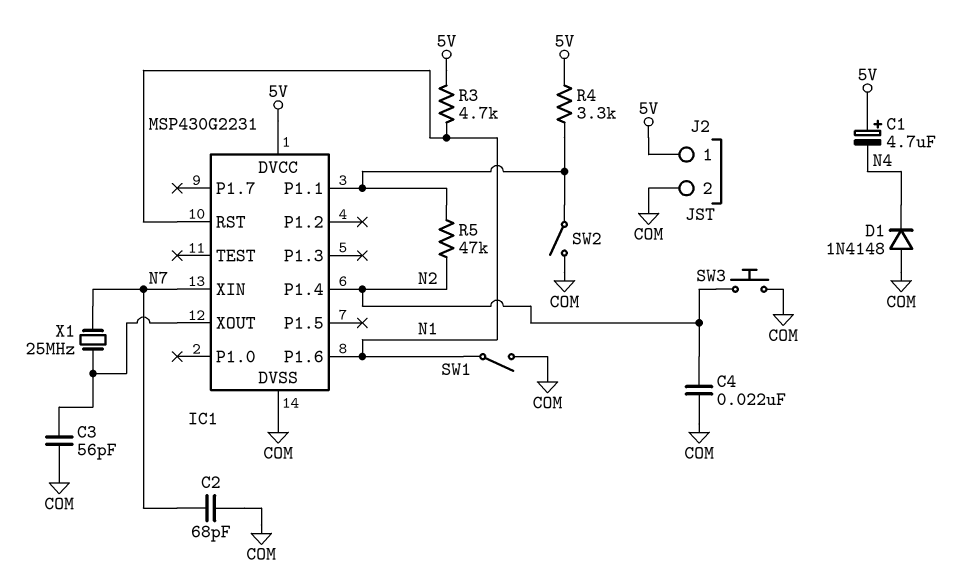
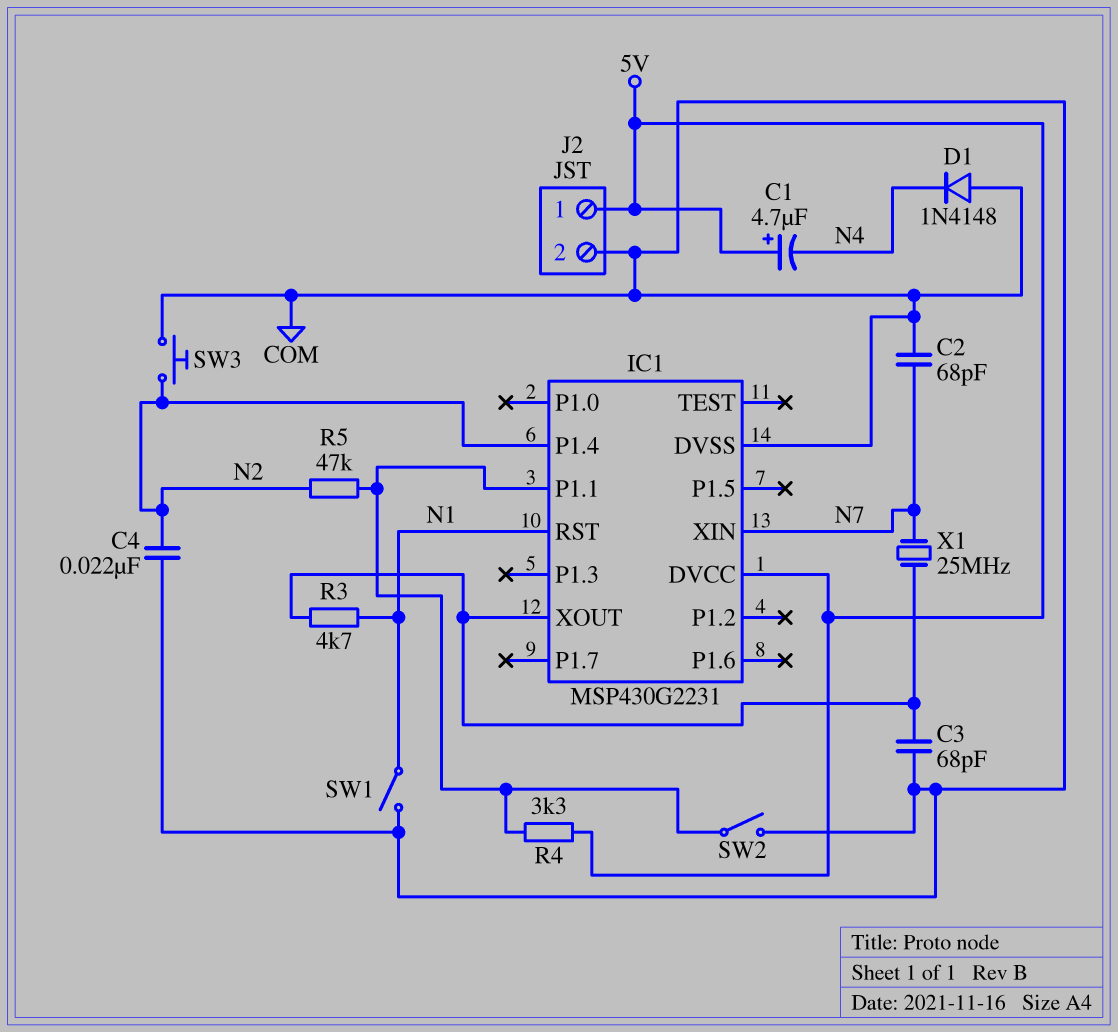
C3: 56pF (COM, IC1/XOUT) -> 68pF (COM, IC1/XOUT)
IC1 pin P1.6: N1 -> none
R3: 4.7k (5V, N1) -> 4.7k (IC1/XOUT, N1)

